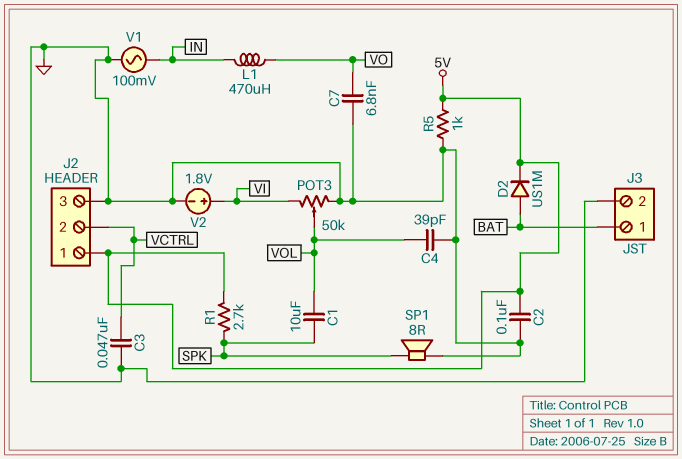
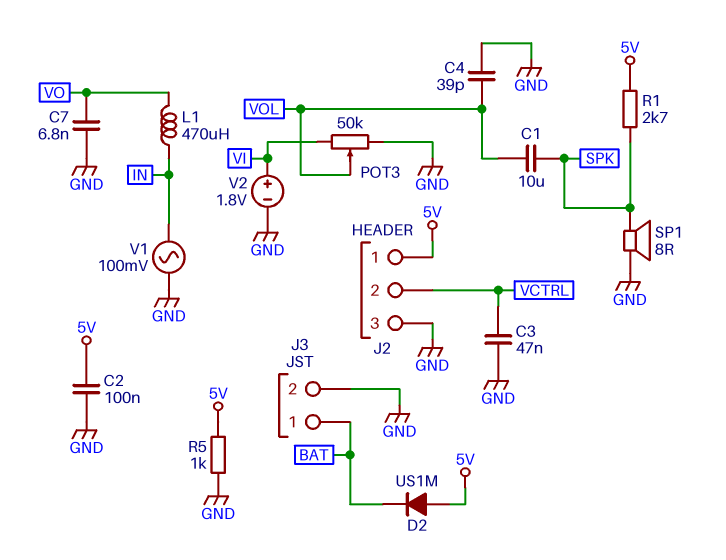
D2: diode US1M (A BAT, K 5V) -> diode US1M (A 5V, K BAT)

